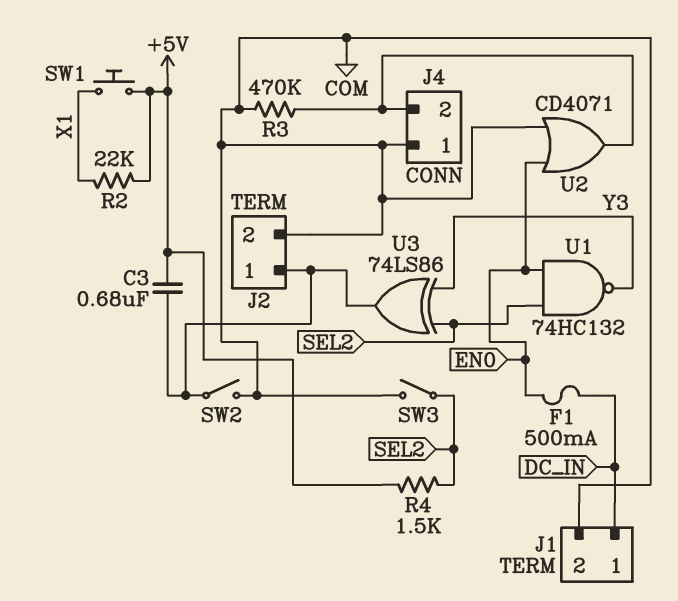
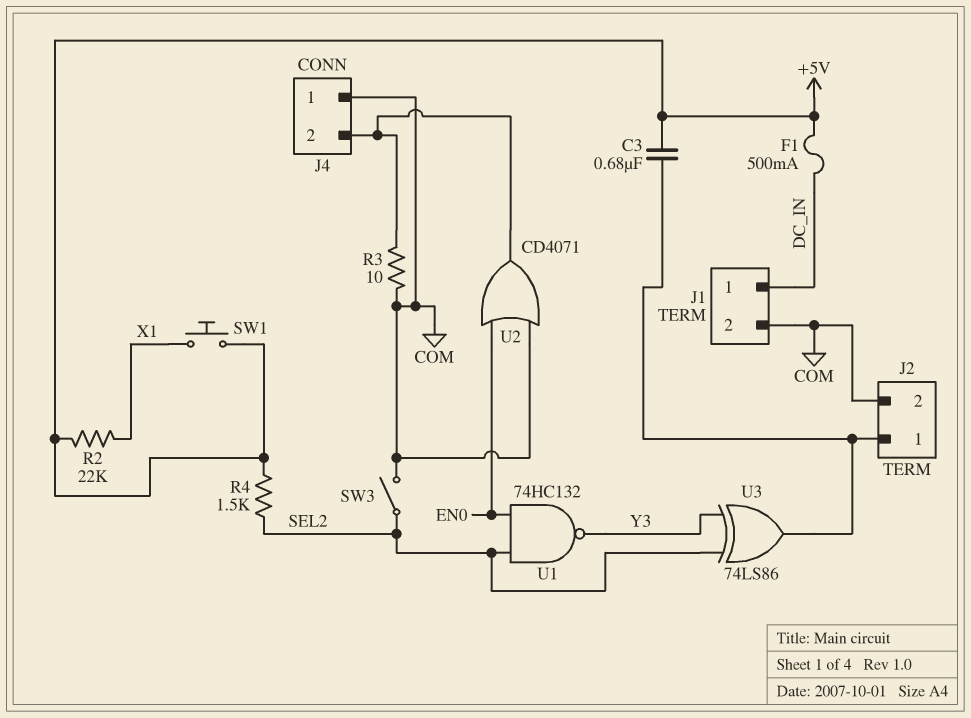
F1: 500mA (DC_IN, EN0) -> 500mA (+5V, DC_IN)
R3: 470k (COM, J4/2) -> 10 (COM, J4/2)
SW2: switch (COM, J2/1) -> none

